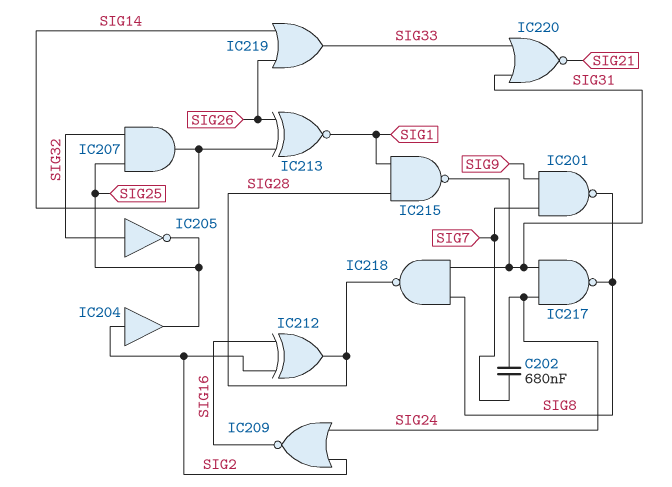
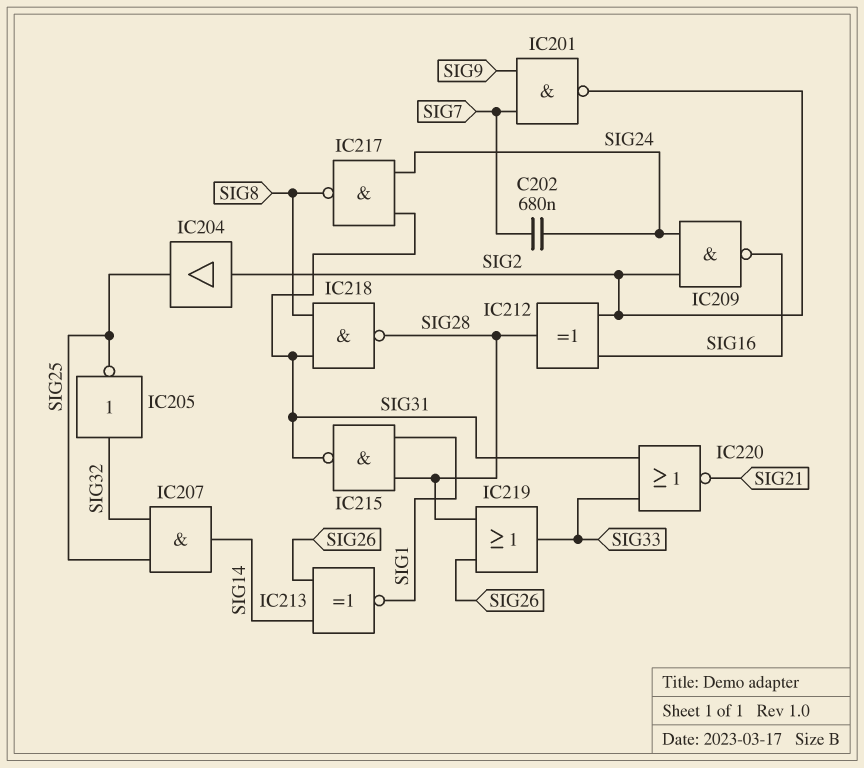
IC201: NAND (in SIG7, in SIG9, out SIG8) -> NAND (in SIG7, in SIG9, out SIG2)
IC209: NOR (in SIG2, in SIG24, out SIG16) -> NAND (in SIG2, in SIG24, out SIG16)
IC219: OR (in SIG14, in SIG26, out SIG33) -> OR (in SIG26, in SIG28, out SIG33)

